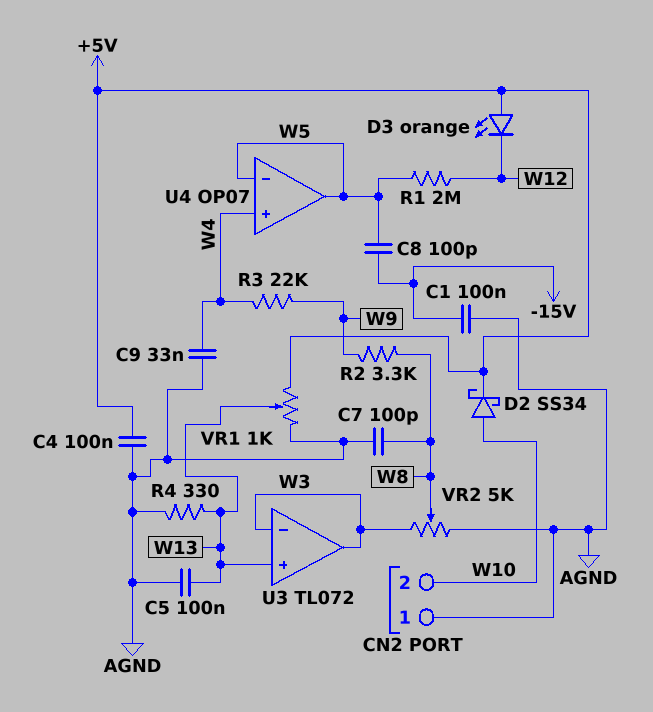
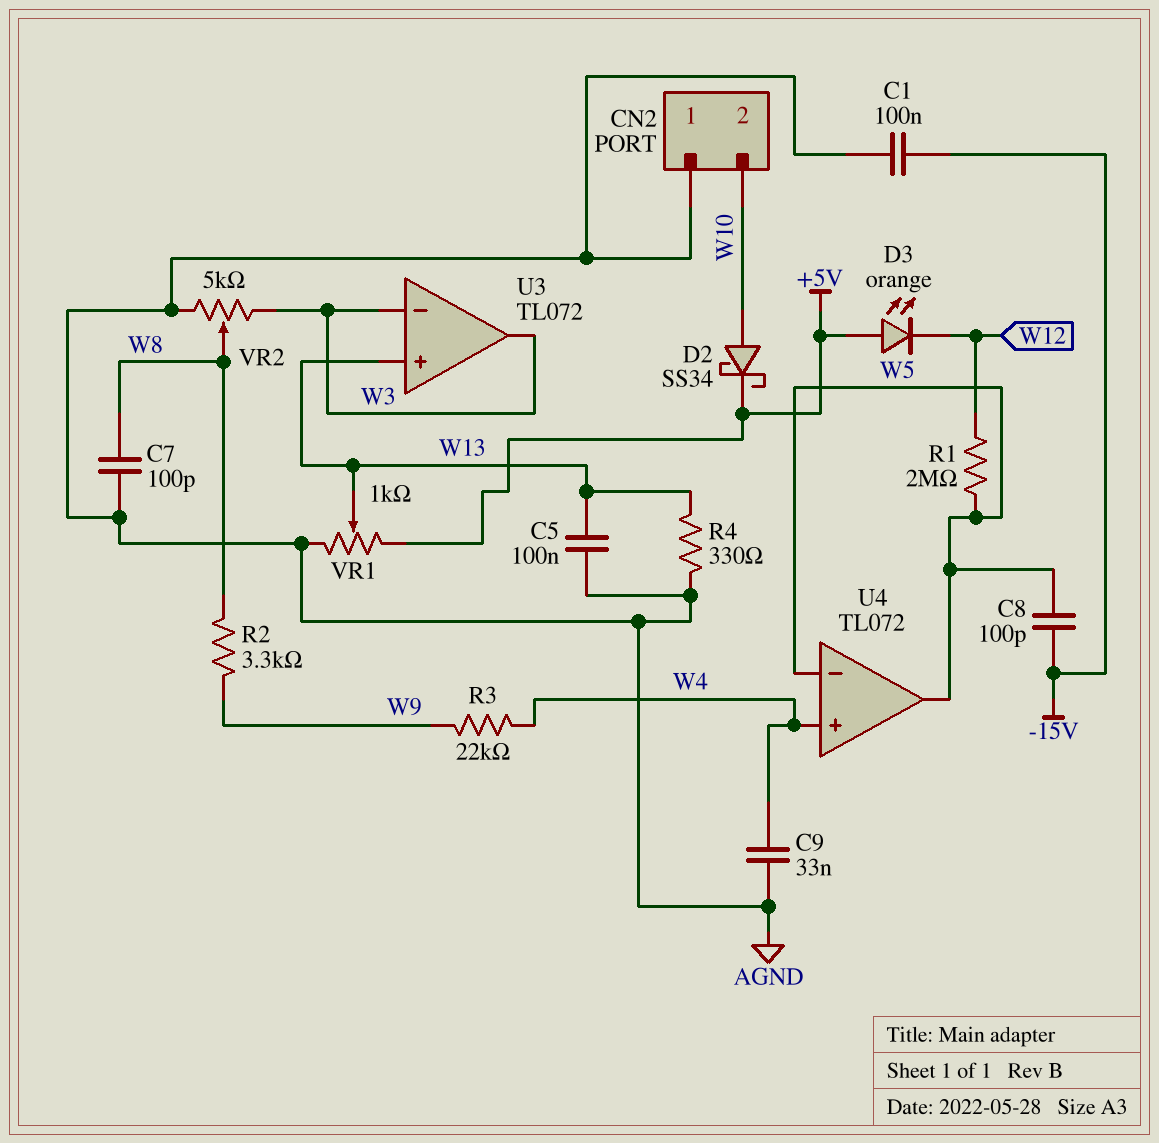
C4: 100nF (+5V, AGND) -> none
U4: OP07 -> TL072

